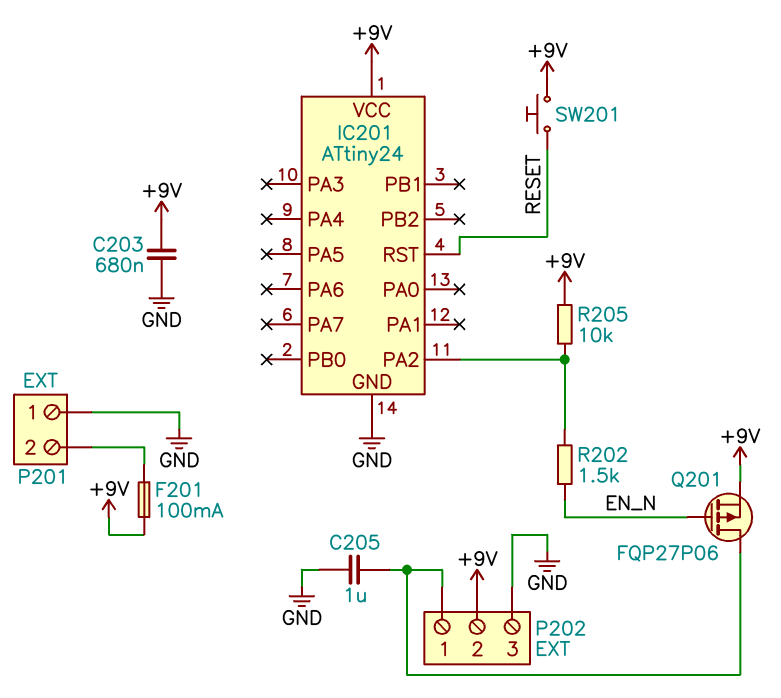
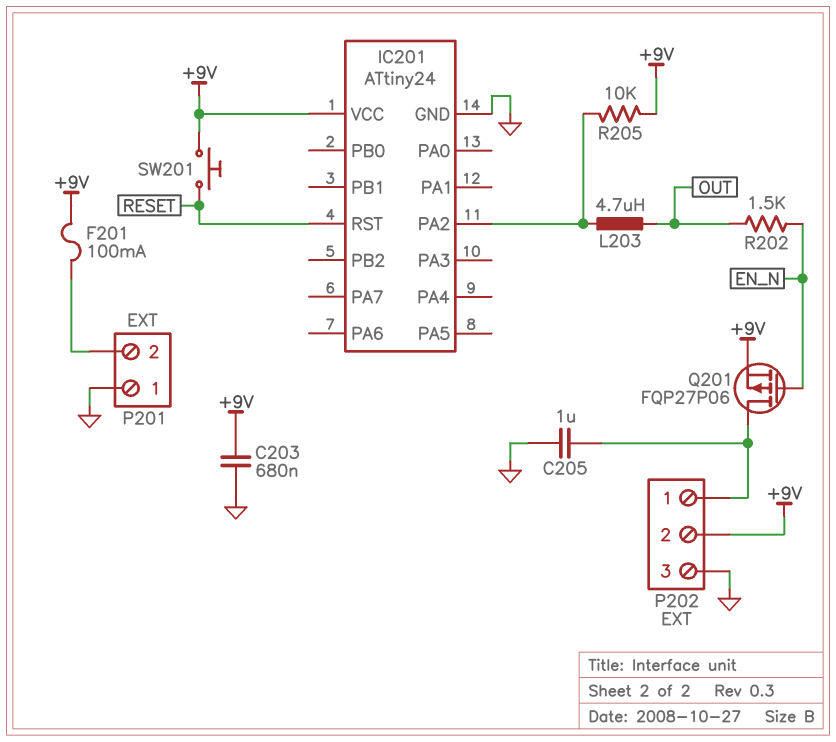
L203: none -> 4.7uH (IC201/PA2, OUT)
R202: 1.5k (EN_N, IC201/PA2) -> 1.5k (EN_N, OUT)

